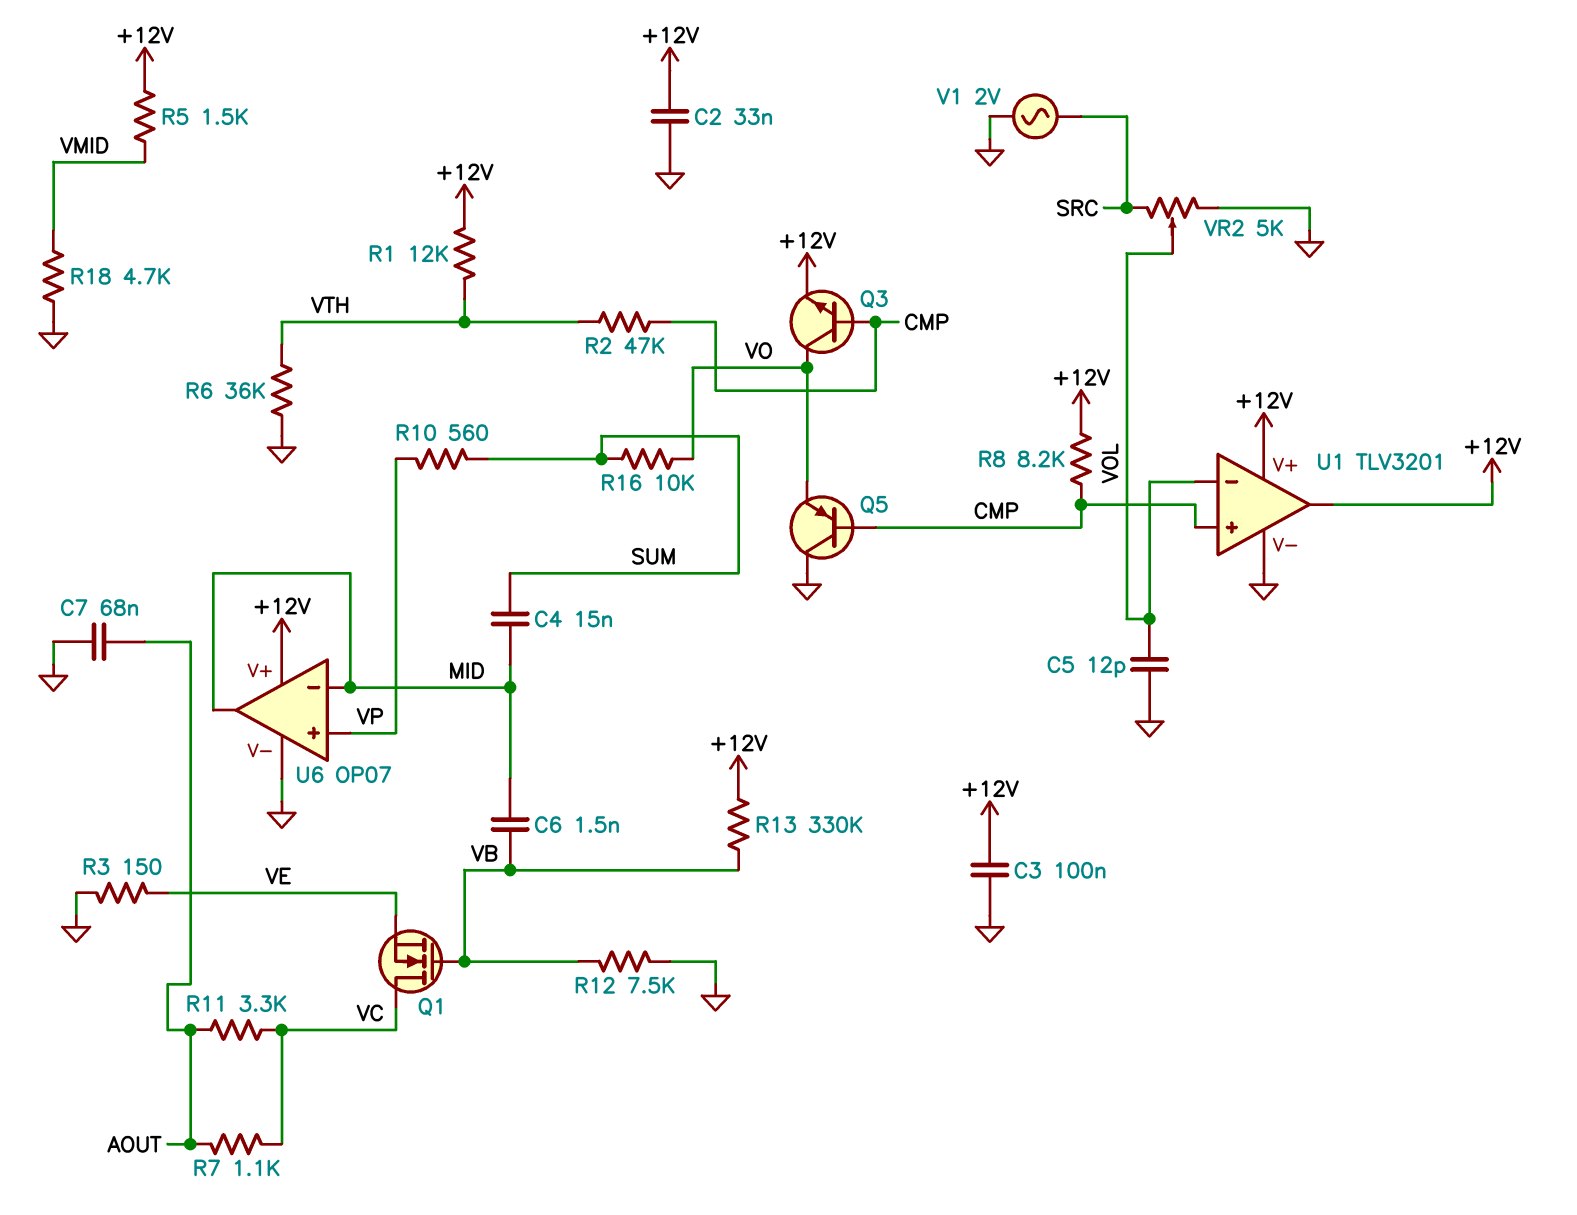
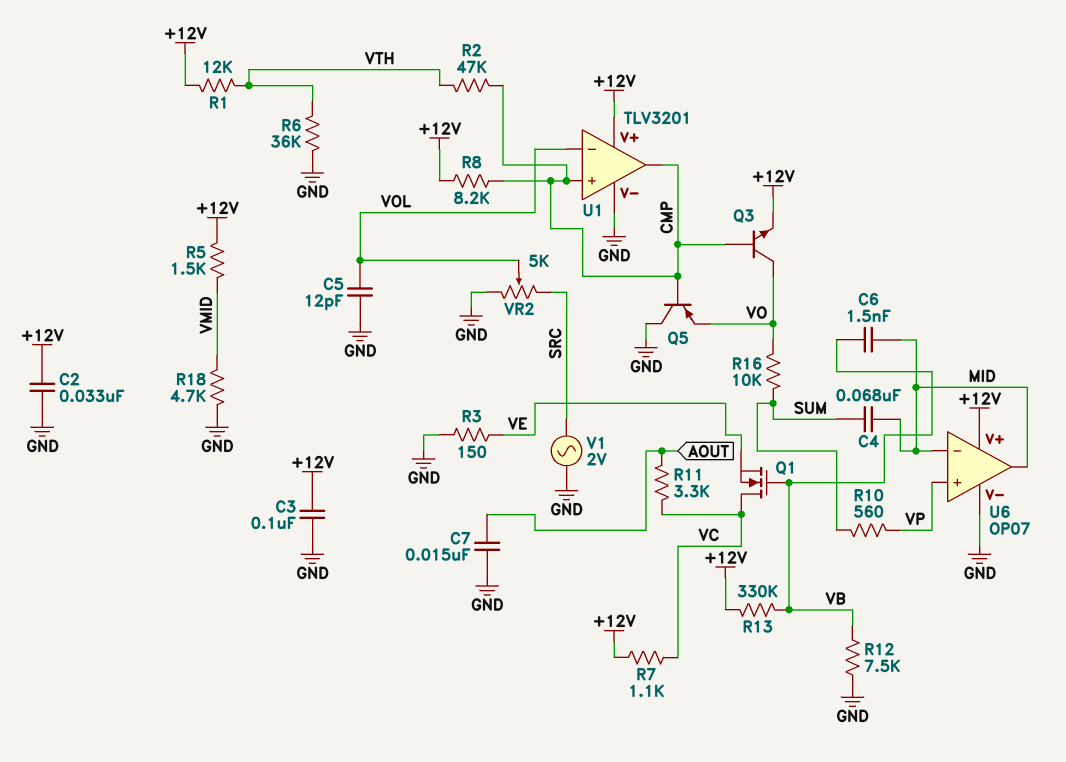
C4: 15nF (MID, SUM) -> 68nF (MID, SUM)
C7: 68nF (AOUT, GND) -> 15nF (AOUT, GND)
R7: 1.1k (AOUT, VC) -> 1.1k (+12V, VC)
U1 pin out: +12V -> CMP

